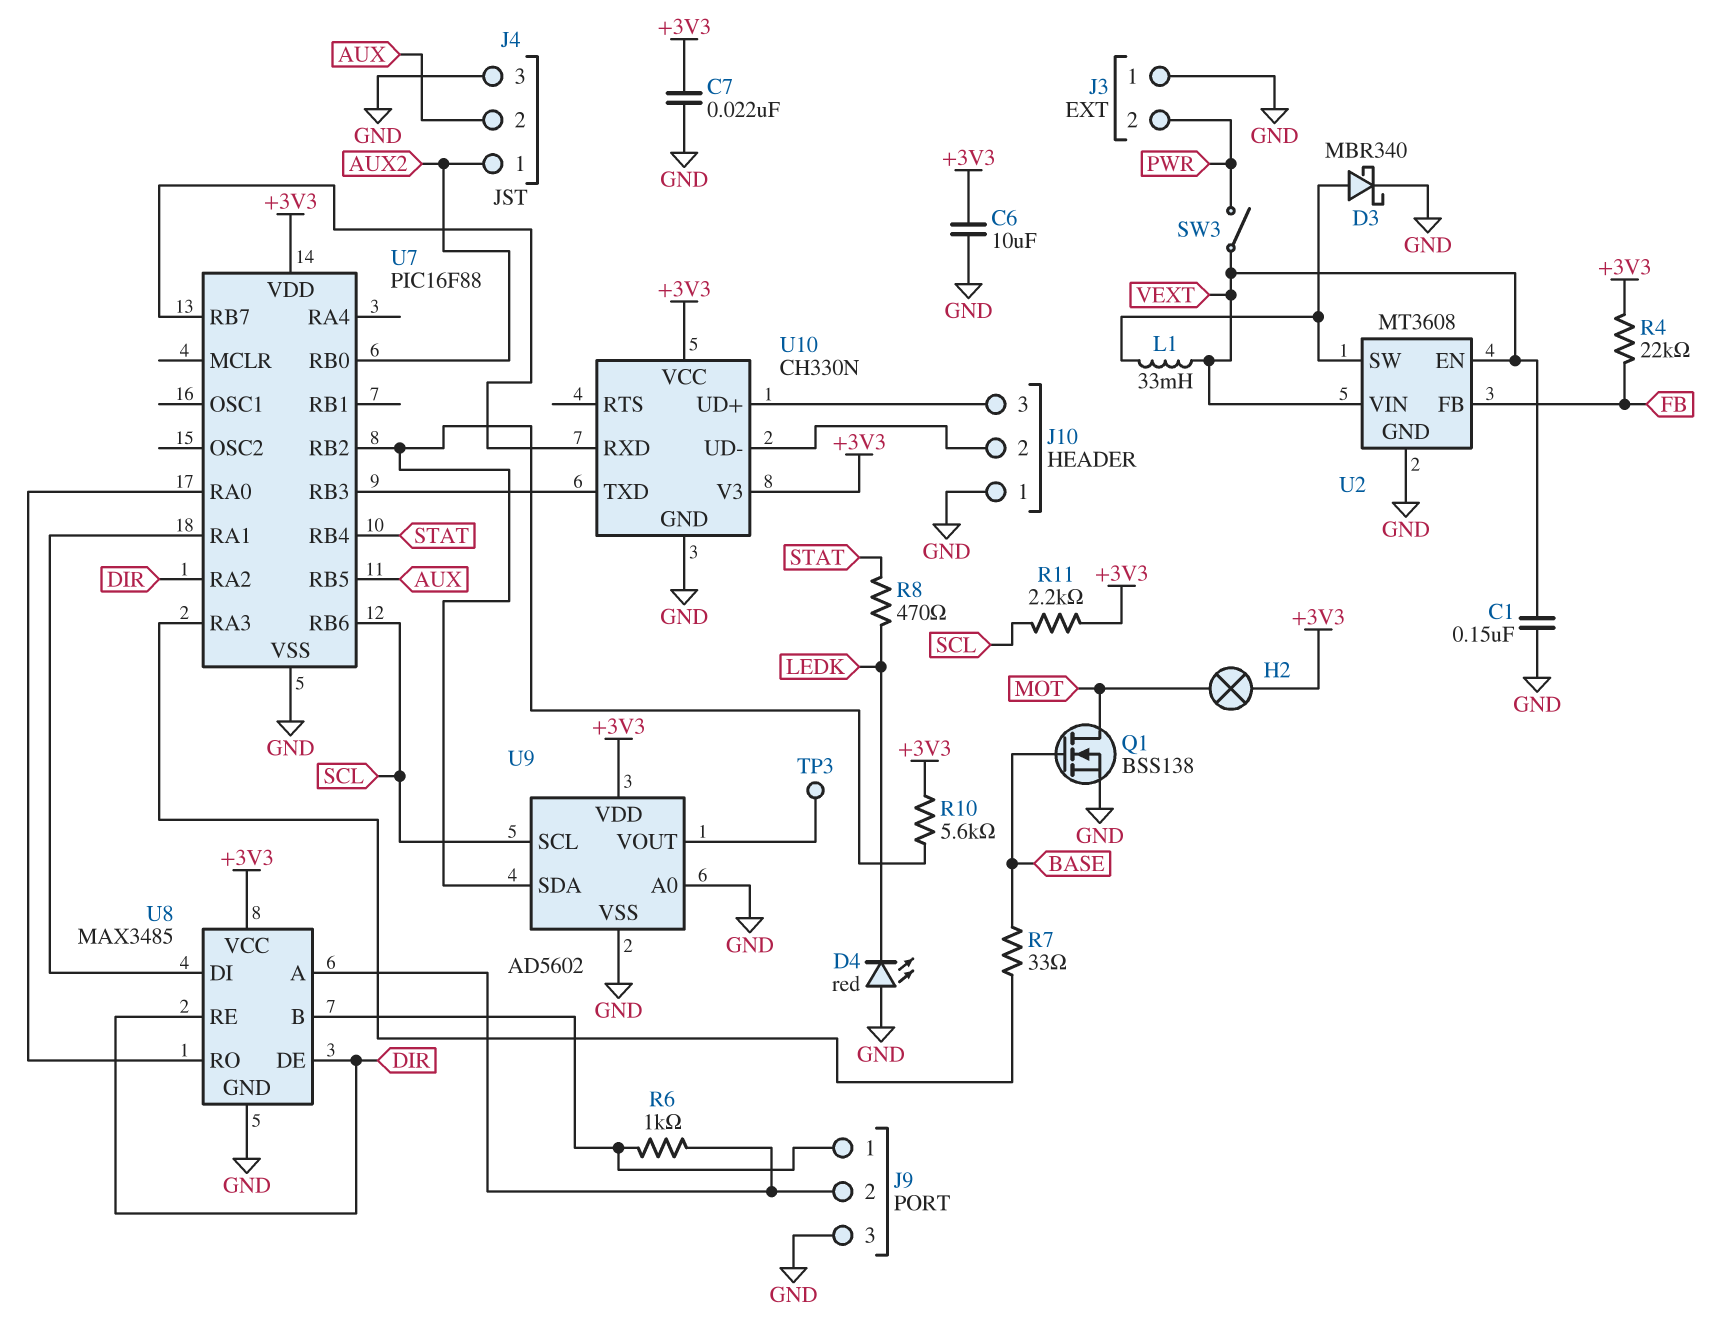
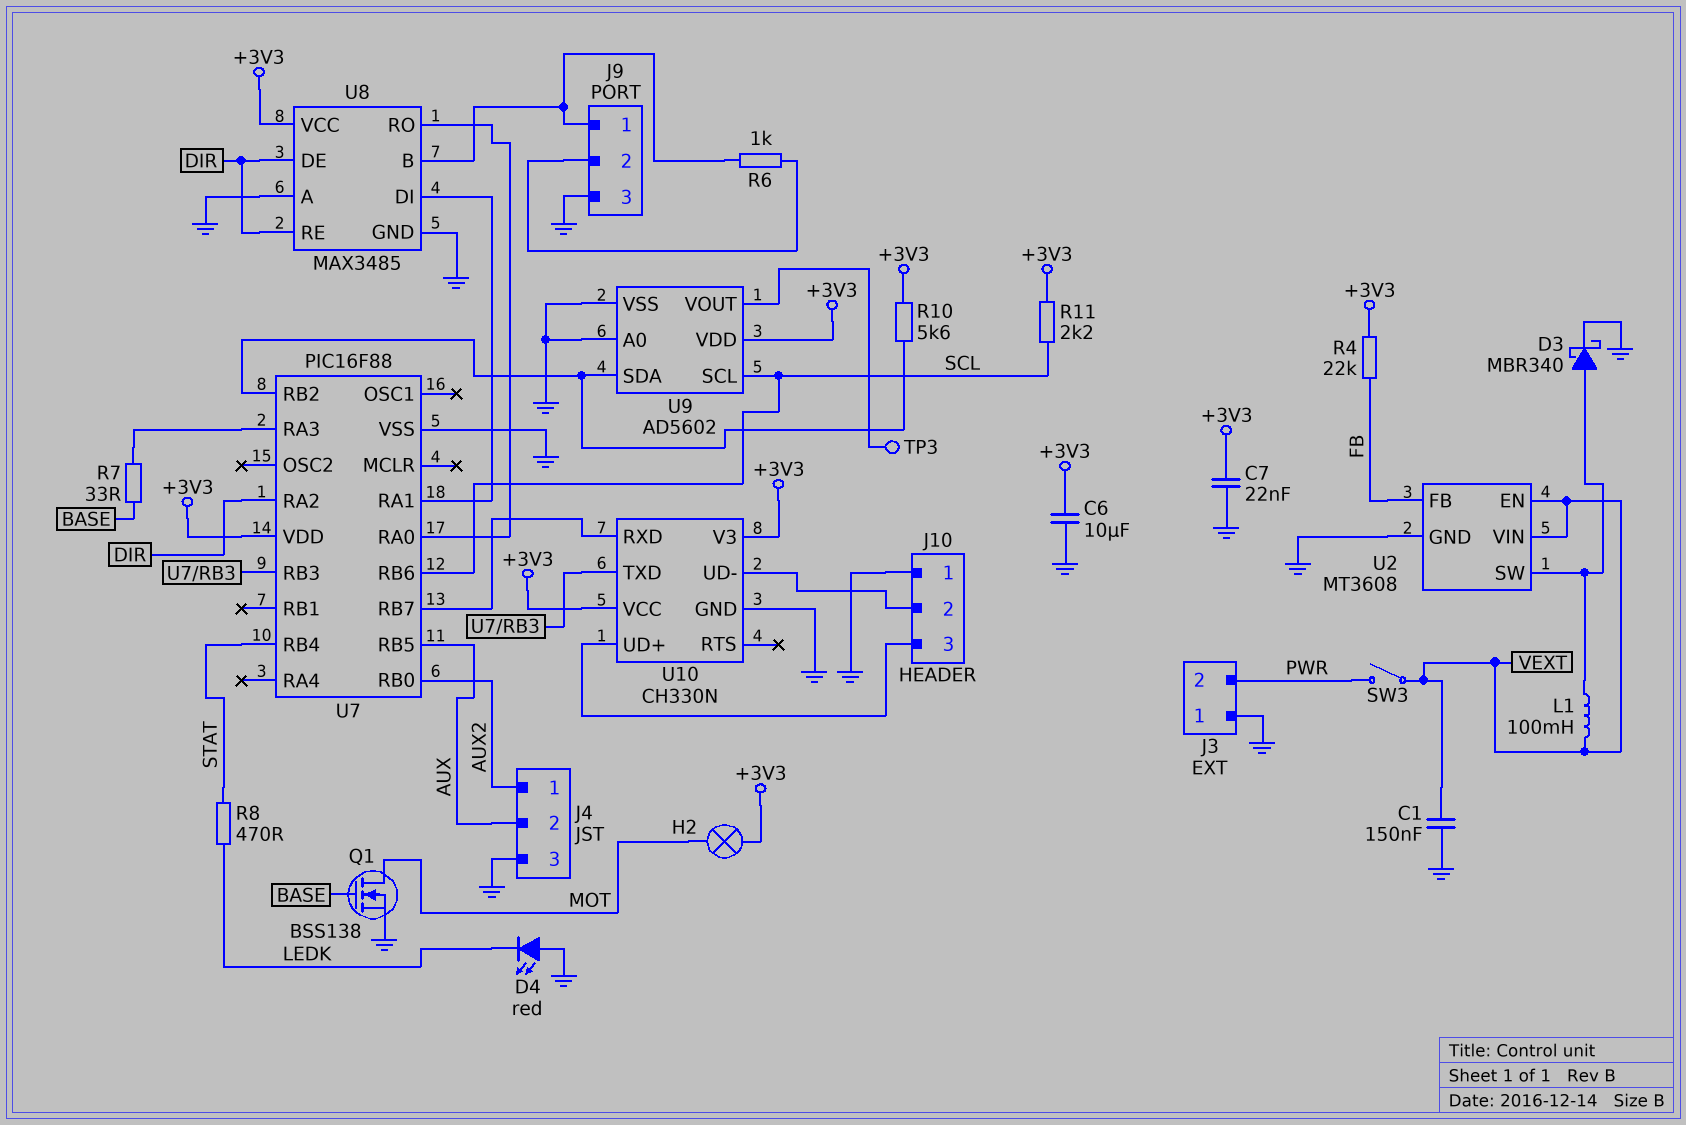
L1: 33mH (U2/SW, VEXT) -> 100mH (U2/SW, VEXT)
U8 pin A: J9/2 -> GND

